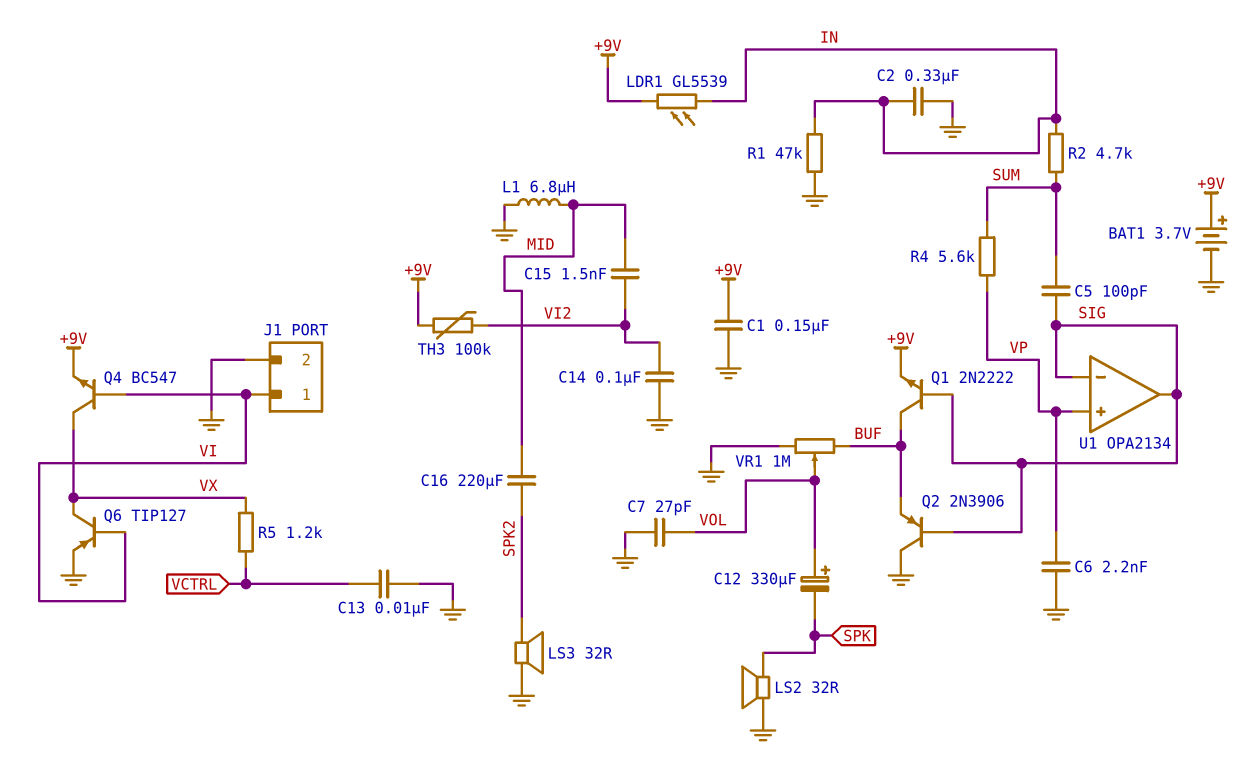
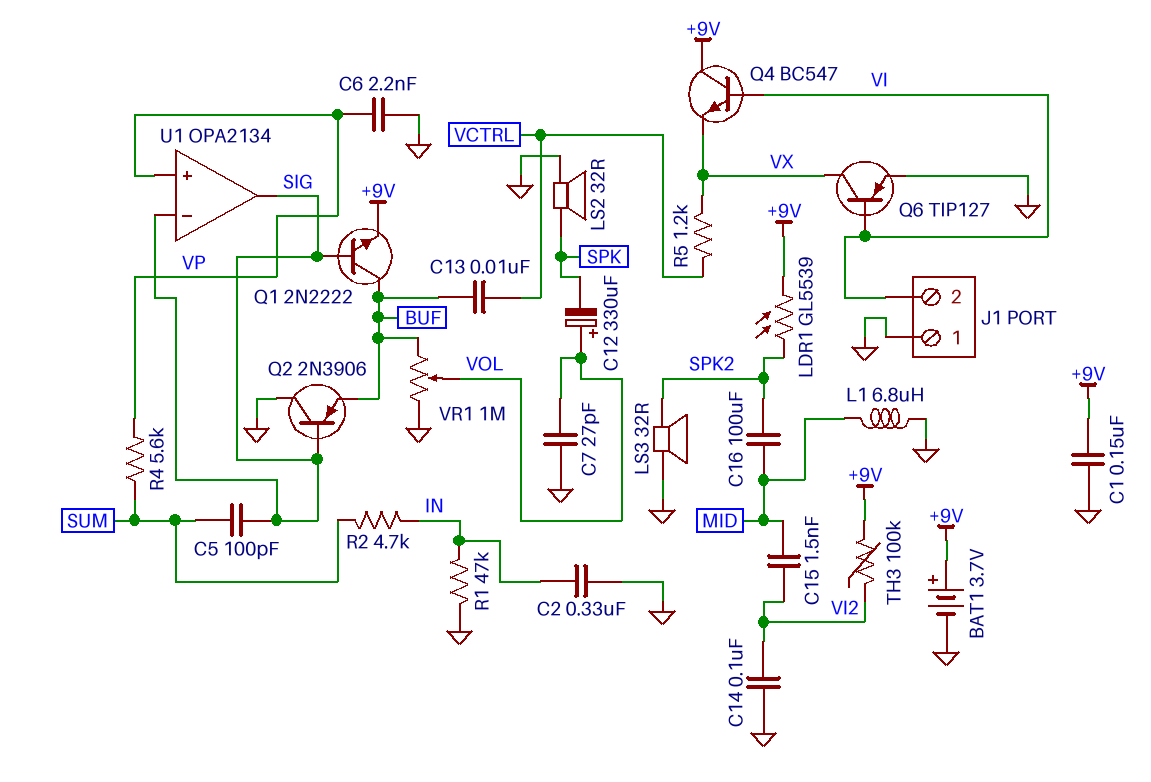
C13: 10nF (GND, VCTRL) -> 10nF (BUF, VCTRL)
C16: 220uF (MID, SPK2) -> 100uF (MID, SPK2)
J1 pin 1: VI -> GND
J1 pin 2: GND -> VI
LDR1: GL5539 (+9V, IN) -> GL5539 (+9V, SPK2)
Q4: NPN BC547 (B VI, C VX, E +9V) -> NPN BC547 (B VI, C +9V, E VX)

